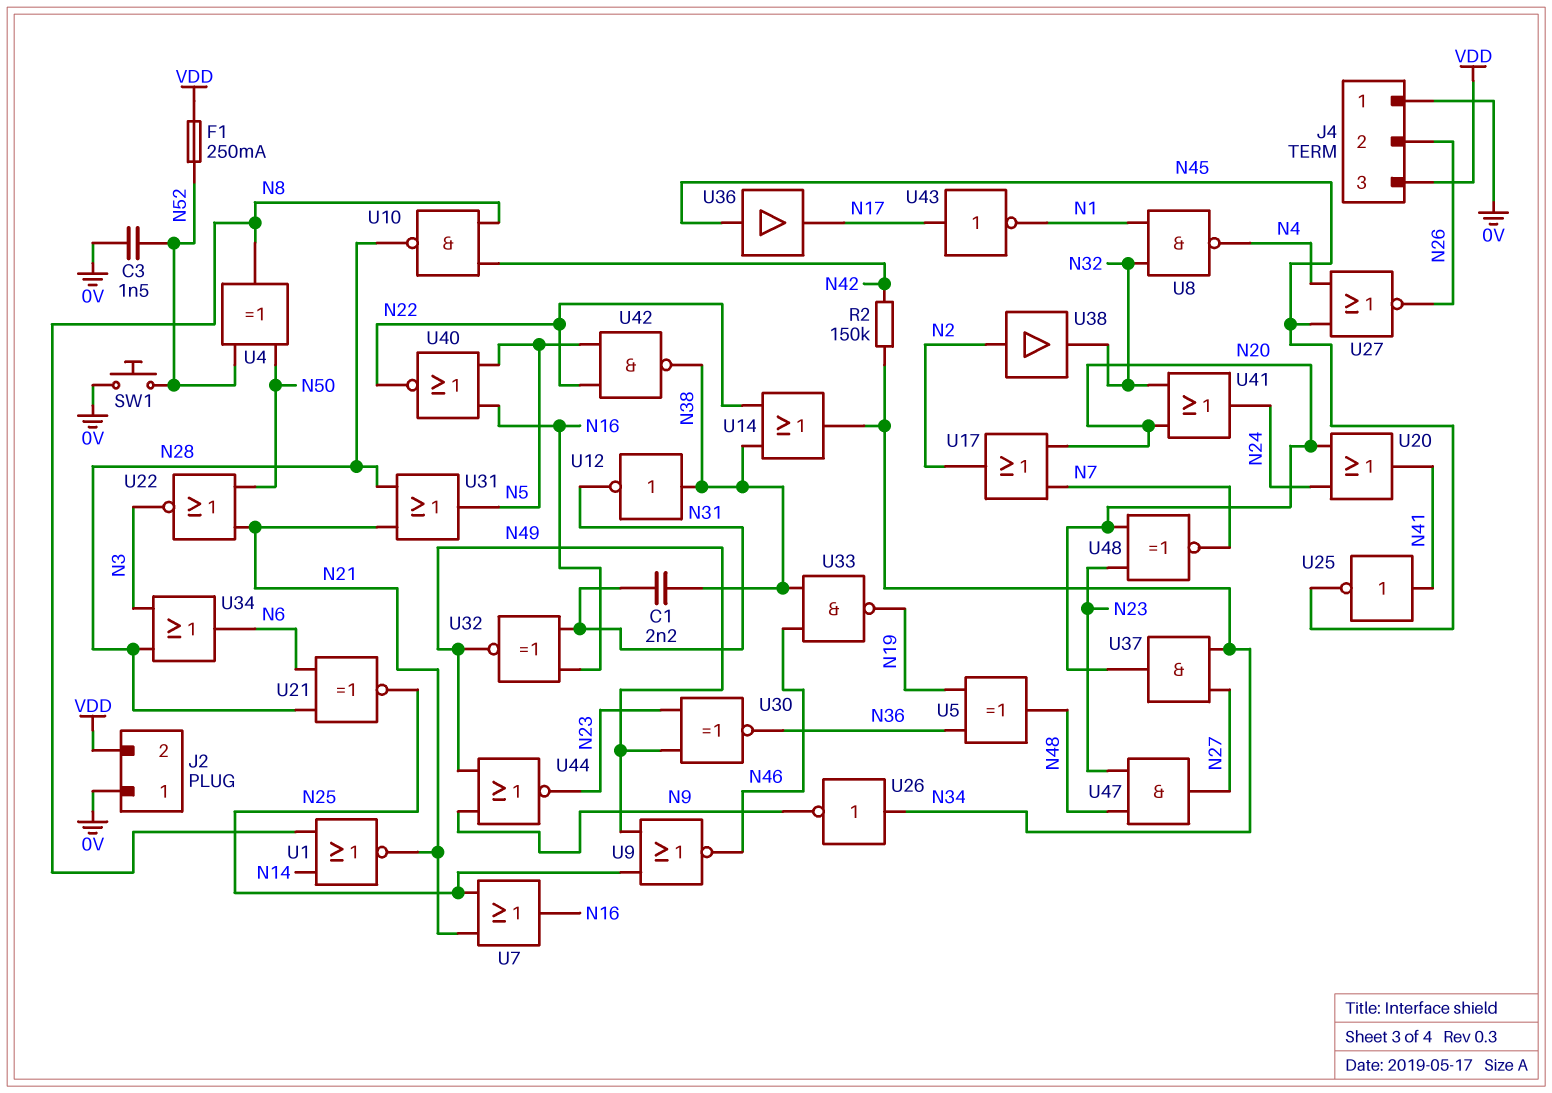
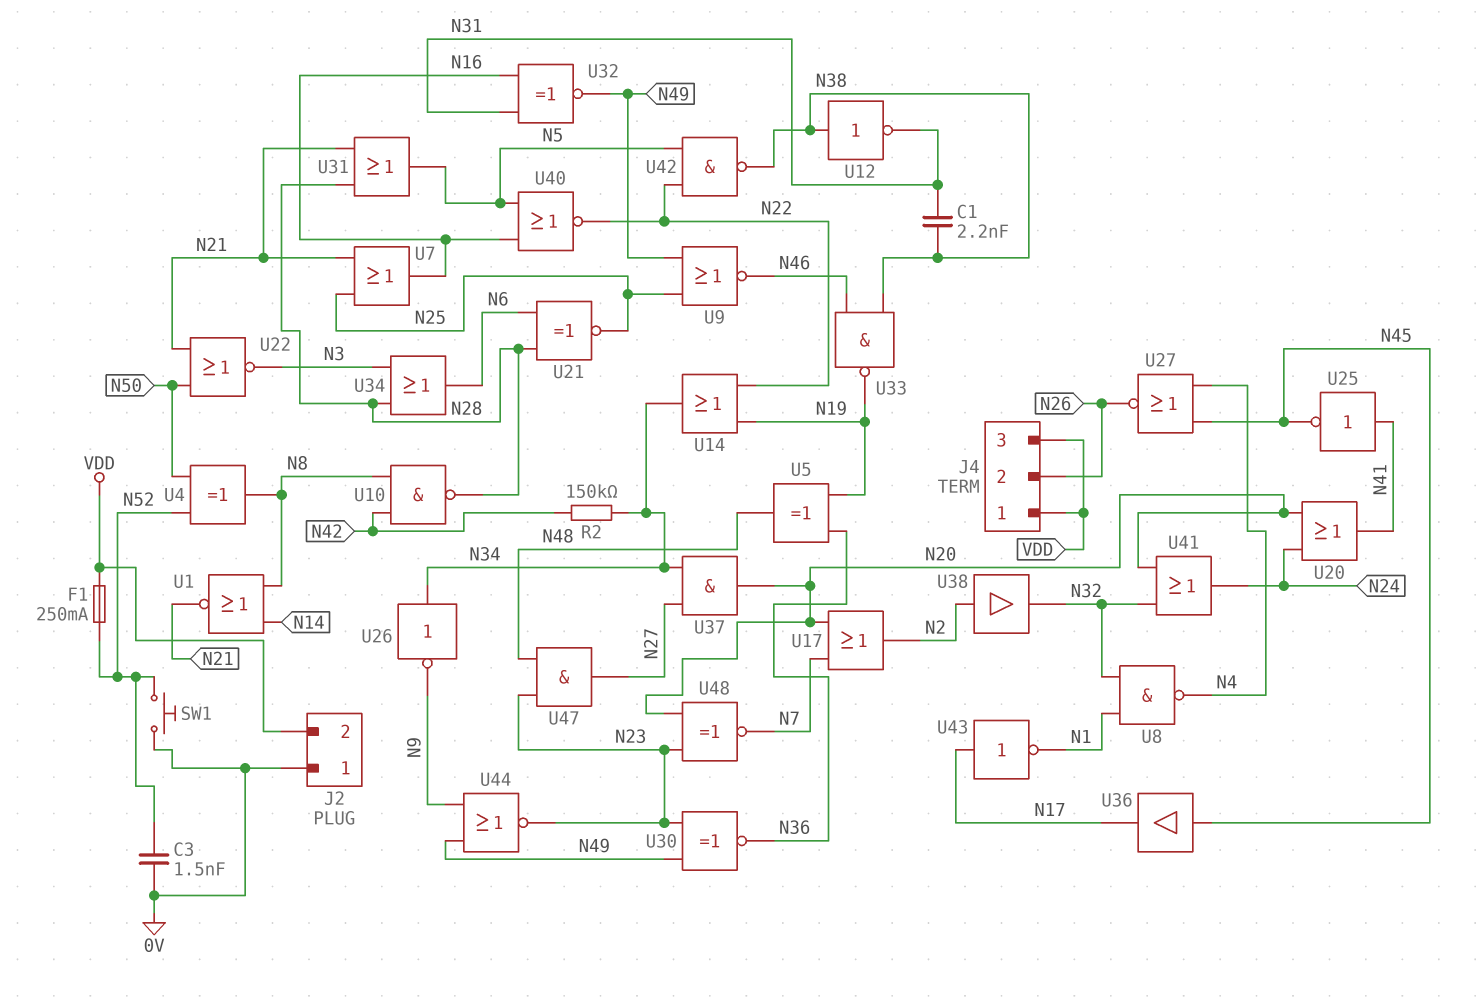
J4 pin 1: 0V -> VDD
U14: OR (in N22, in N38, out N34) -> OR (in N19, in N22, out N34)

